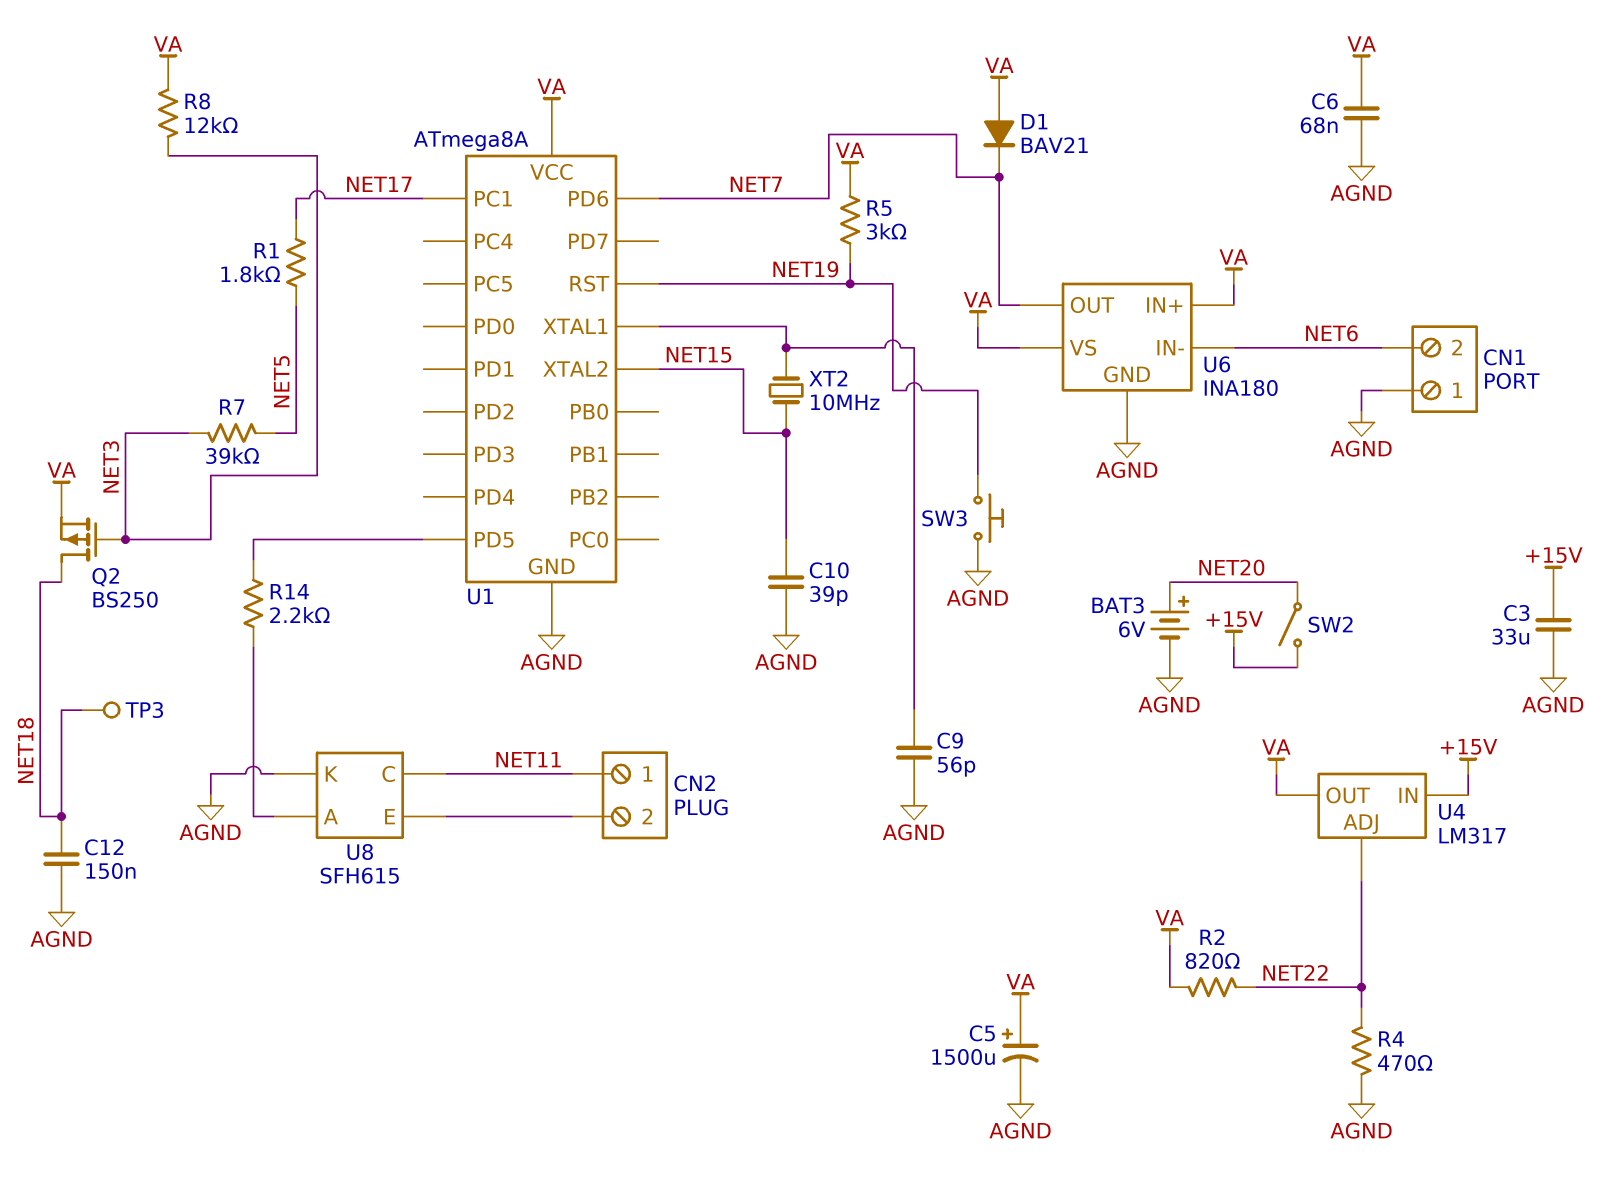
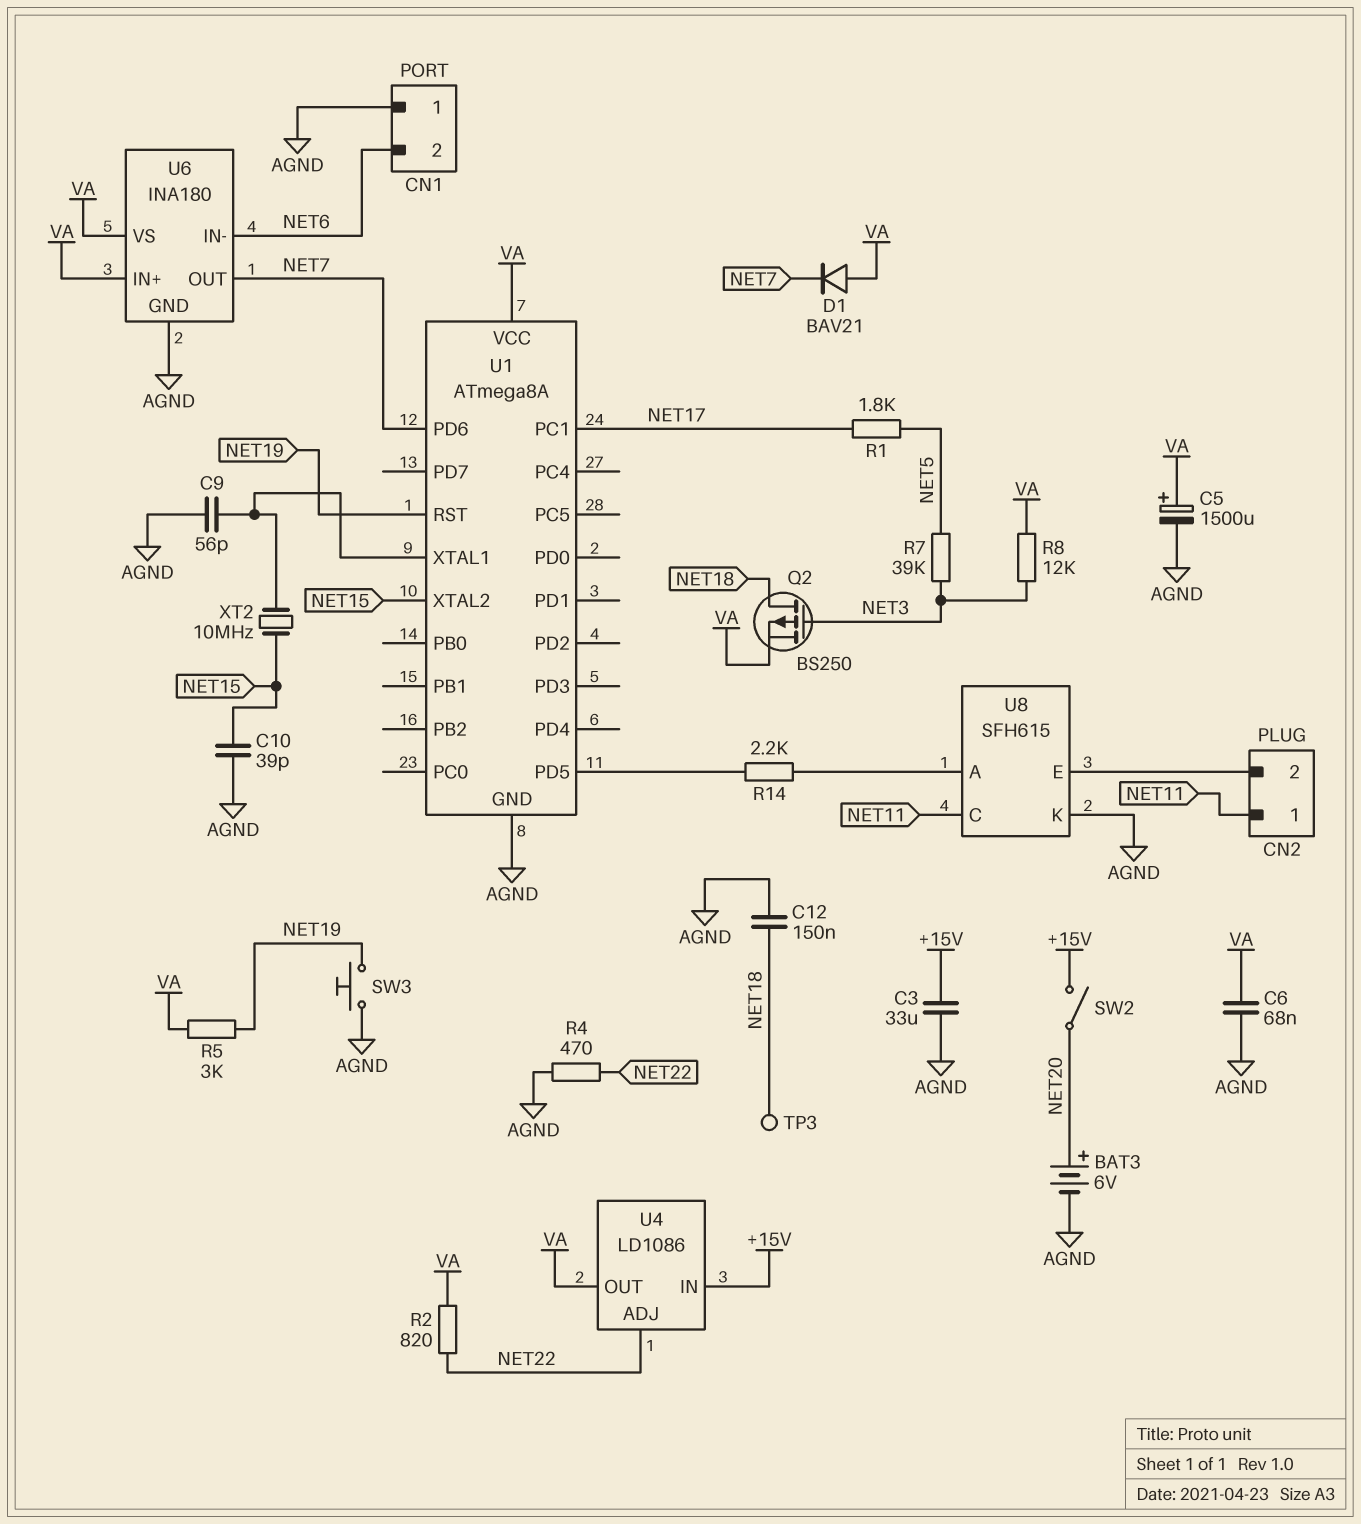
U4: LM317 -> LD1086

